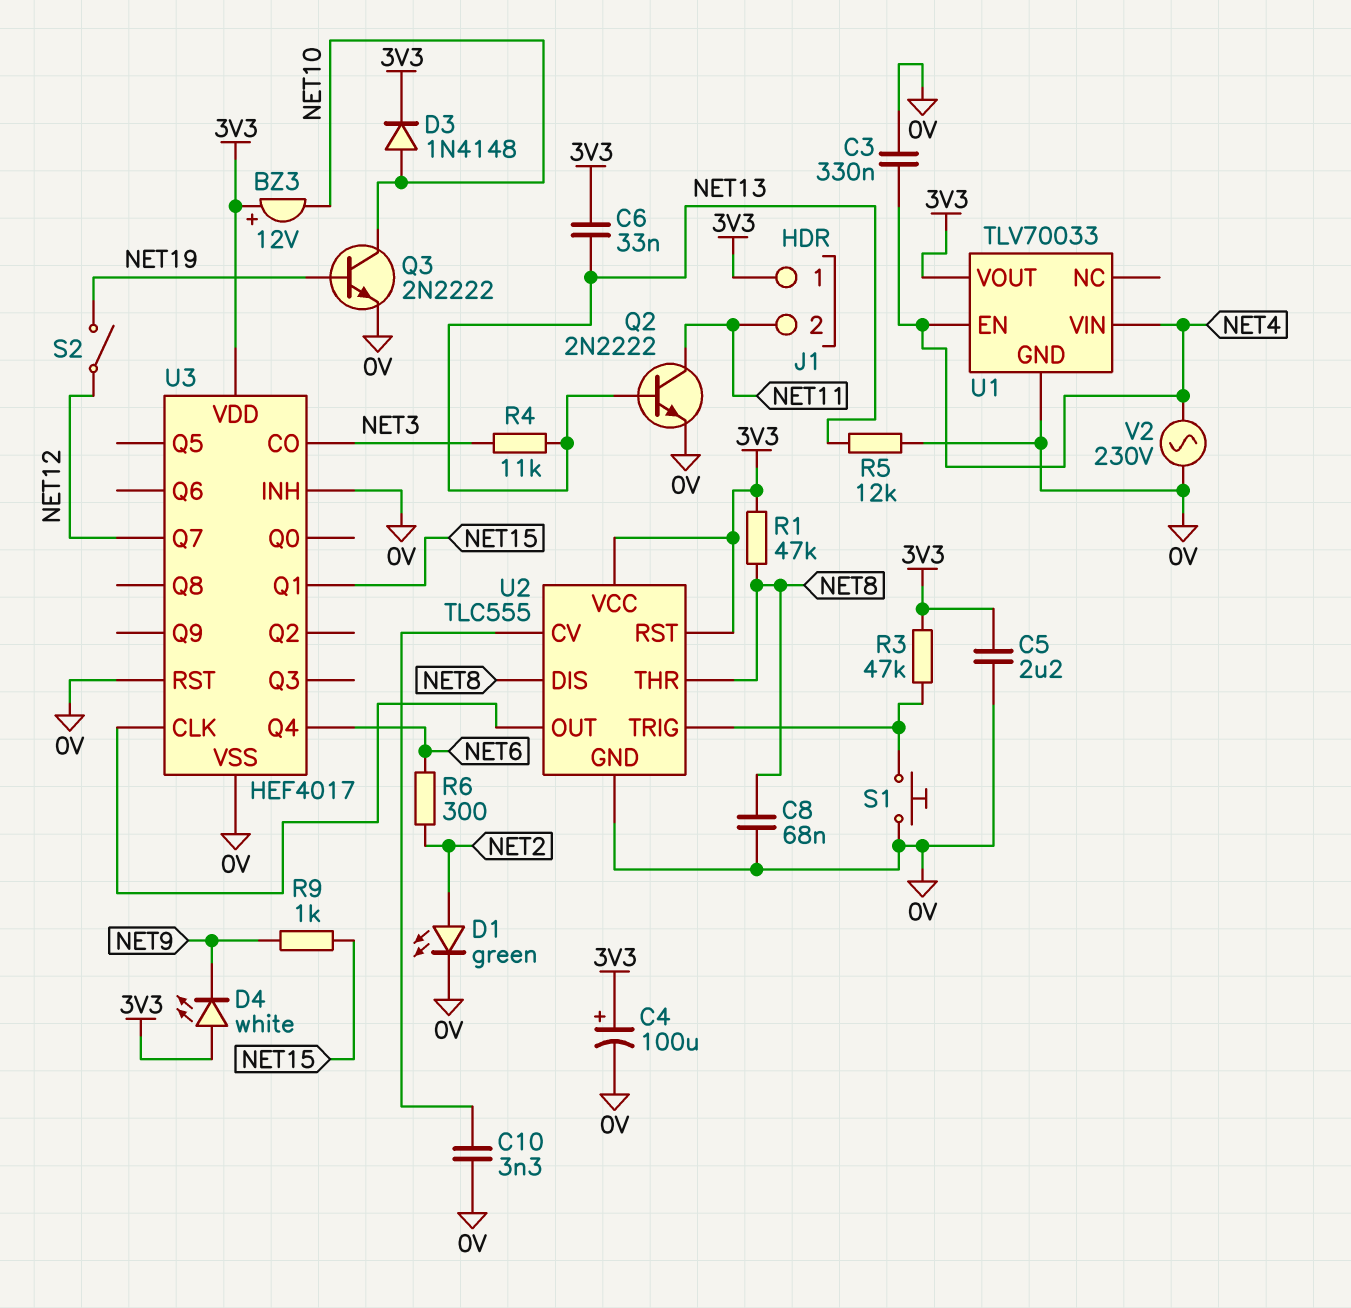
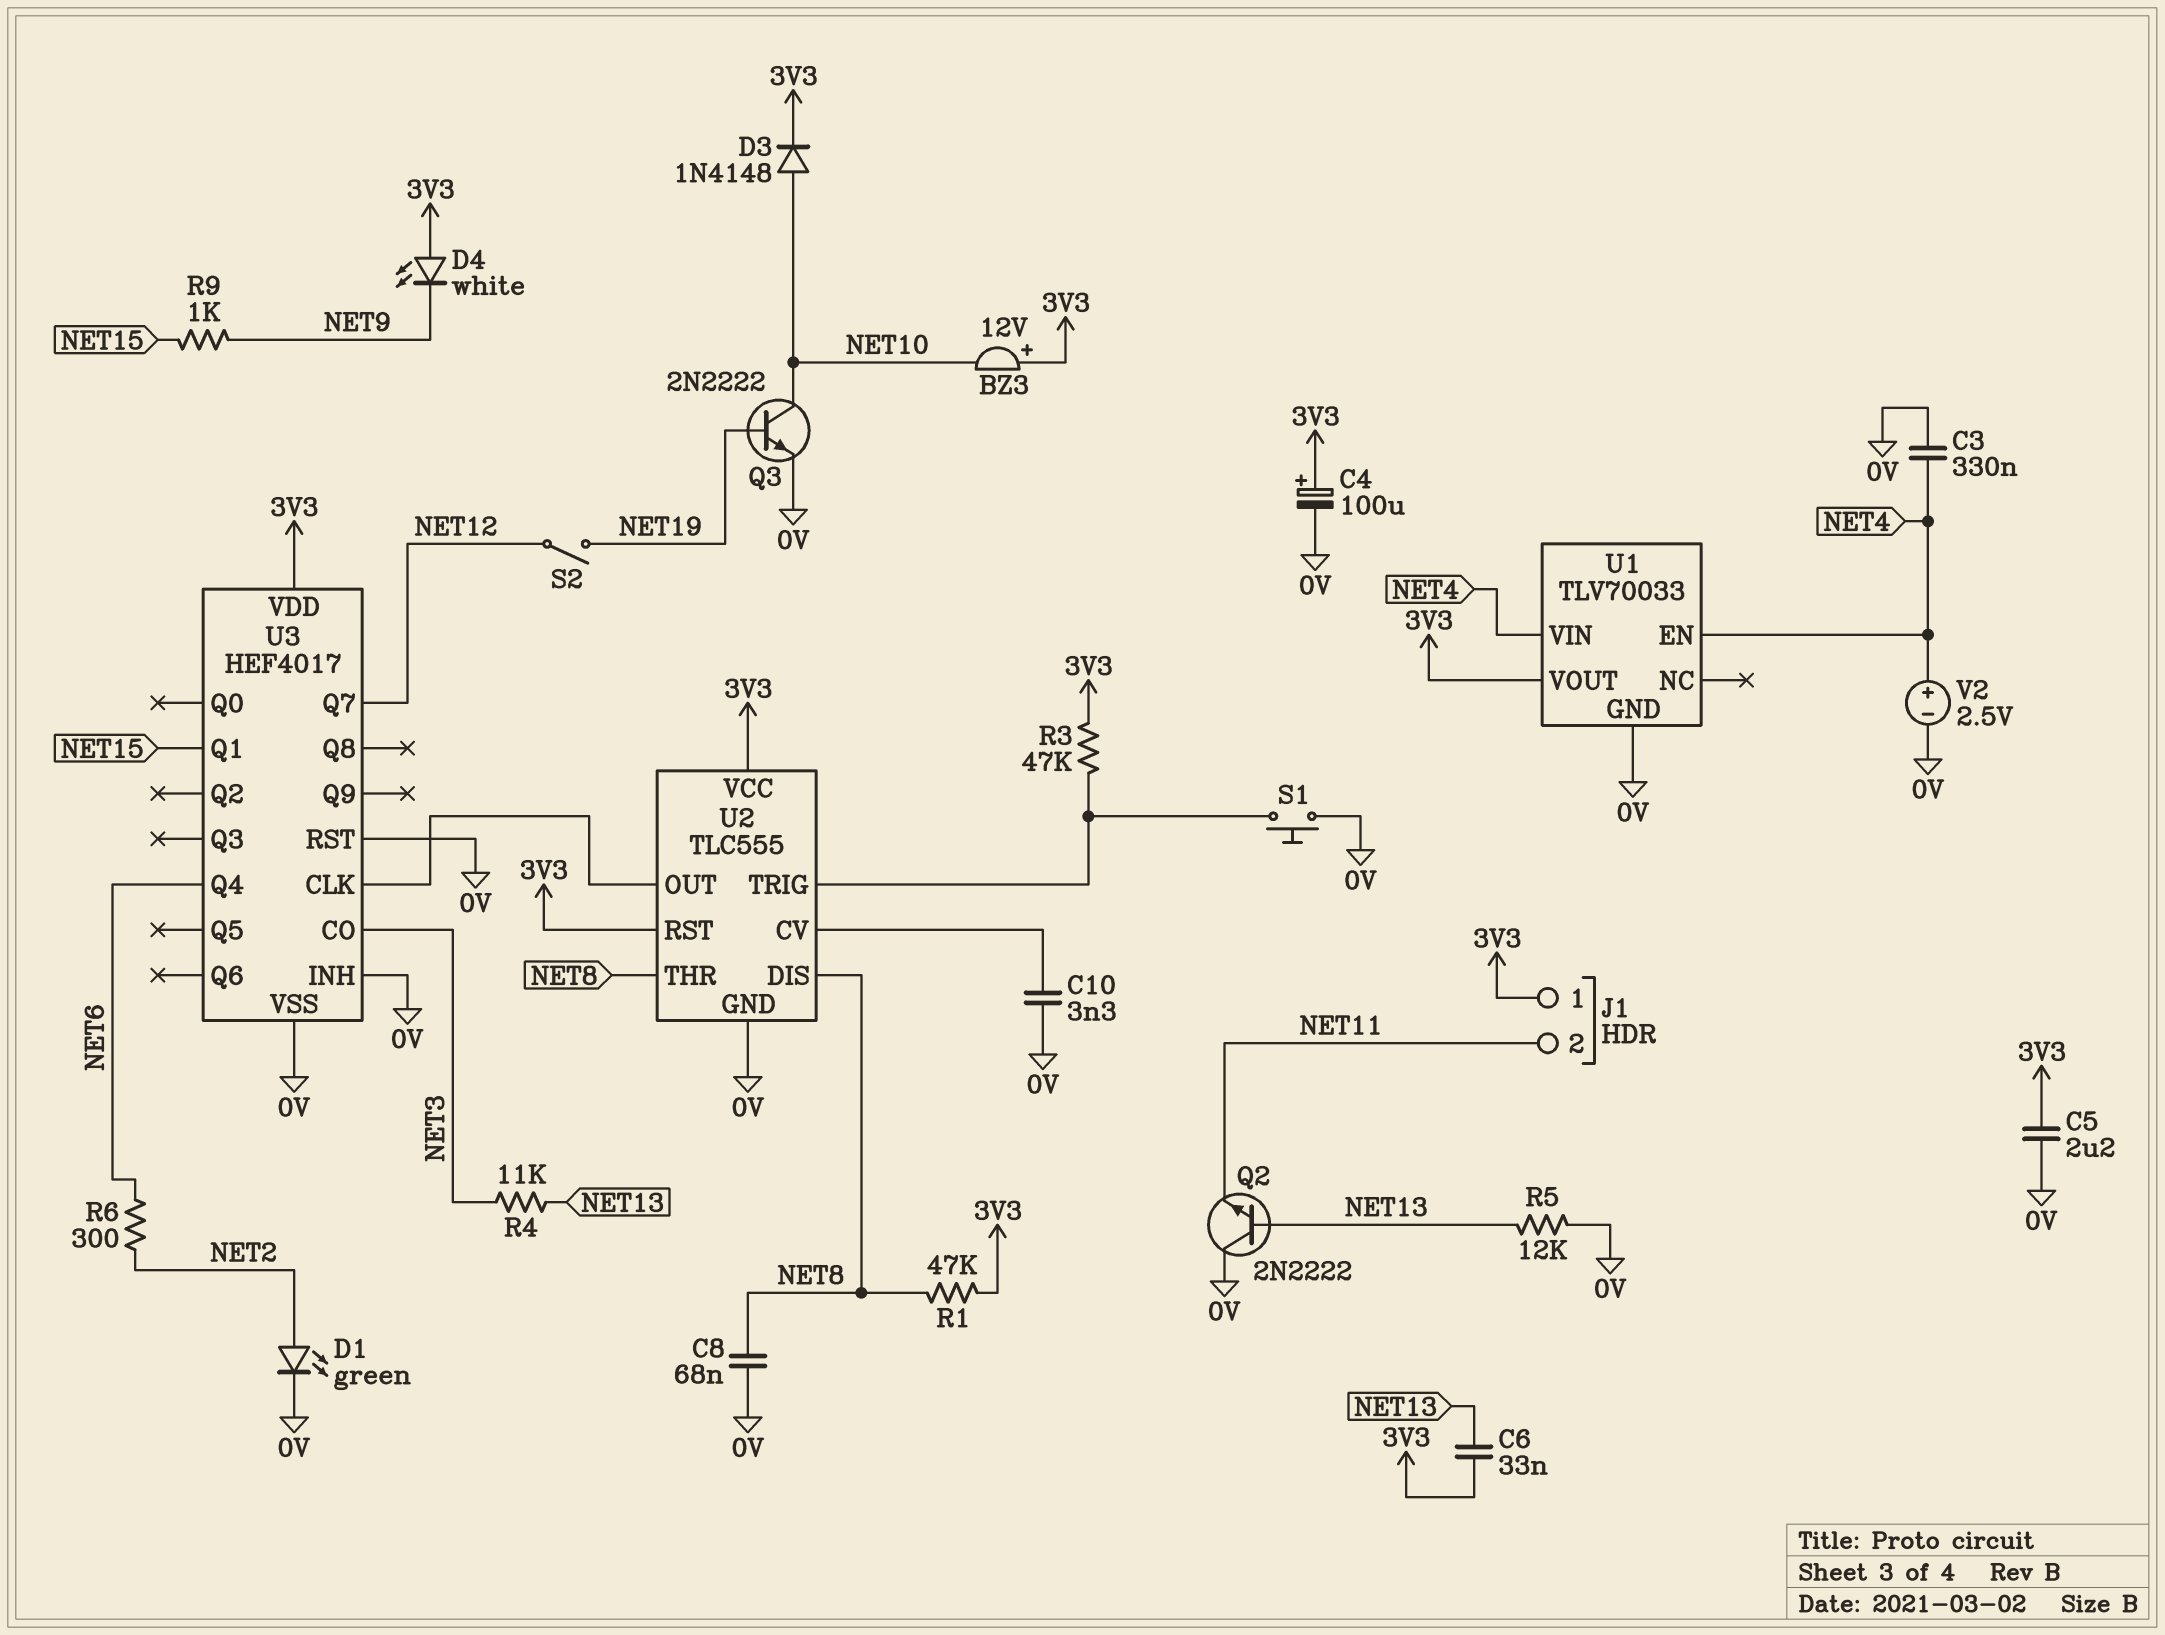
Q2: NPN 2N2222 (B NET13, C NET11, E 0V) -> NPN 2N2222 (B NET13, C 0V, E NET11)
V2: AC 230V (0V, NET4) -> 2.5V (plus NET4, minus 0V)

